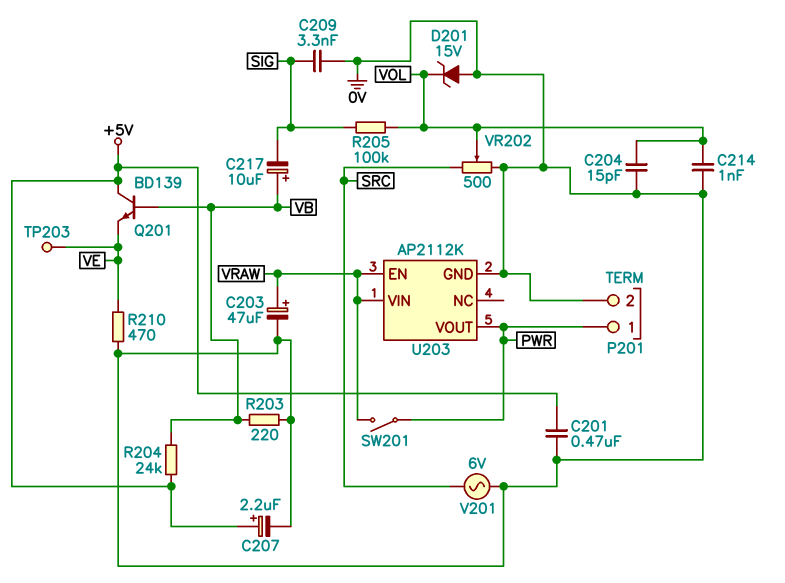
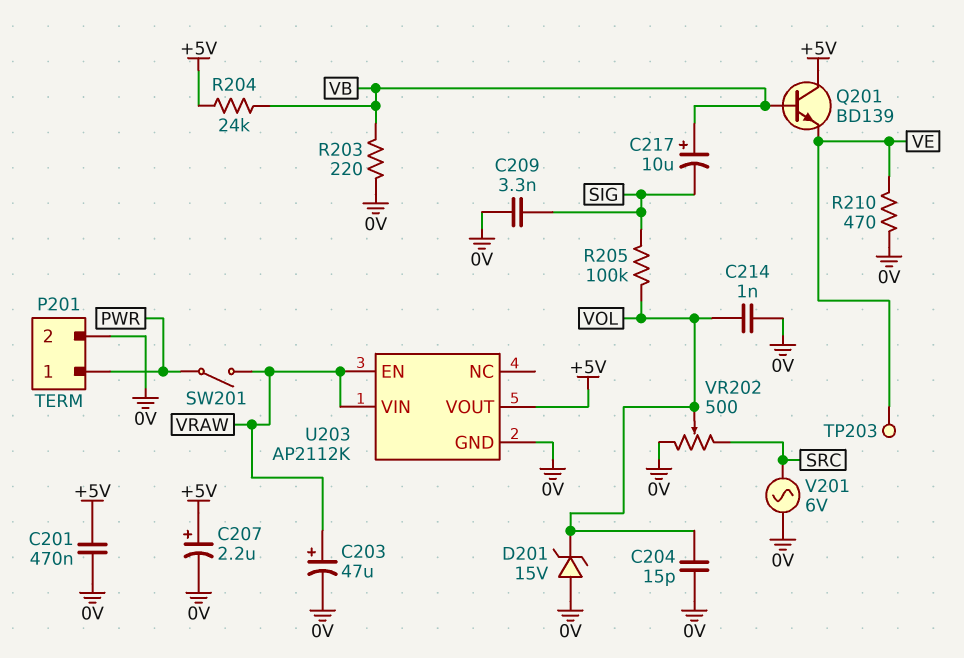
U203 pin VOUT: PWR -> +5V

